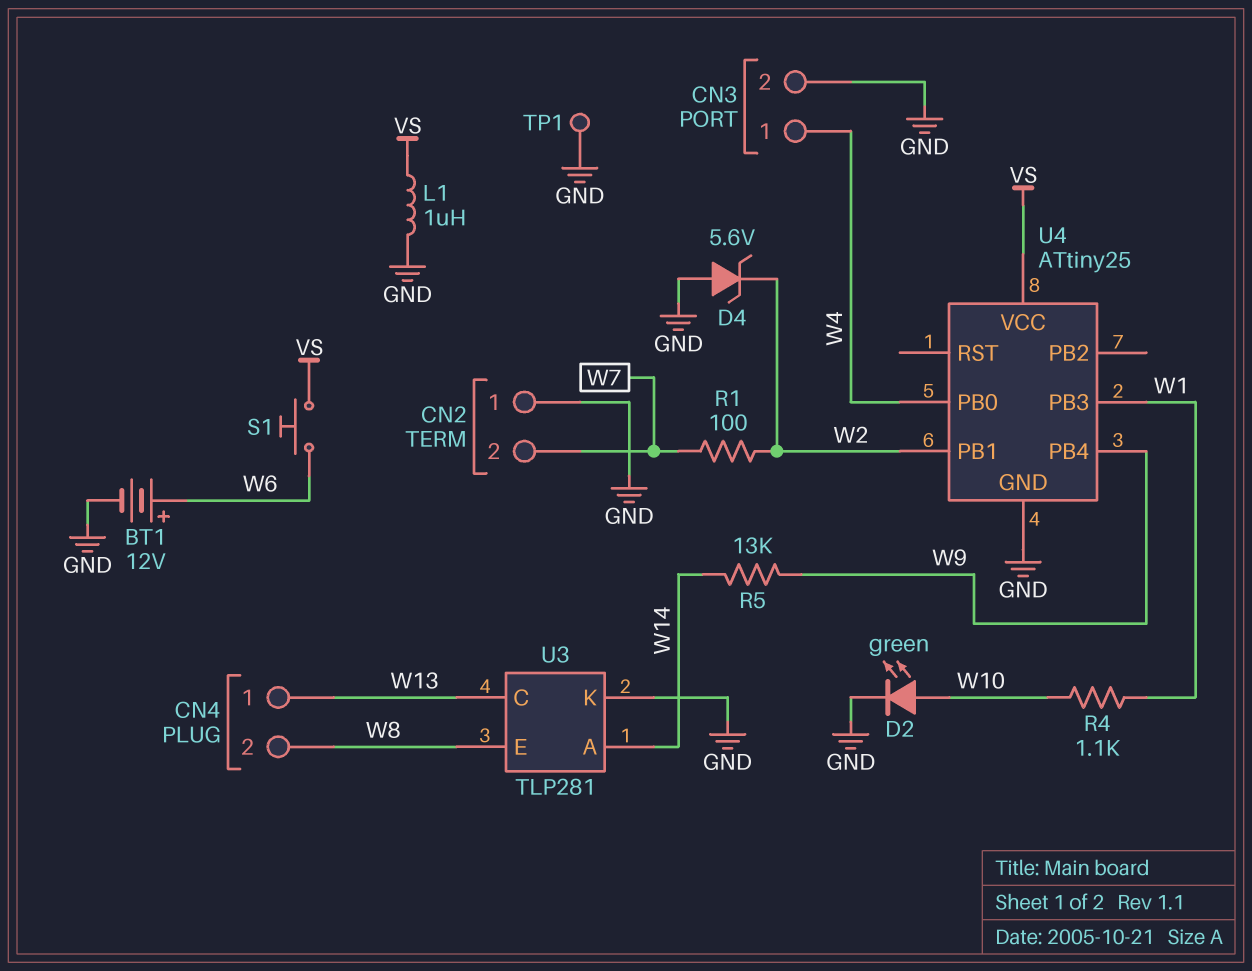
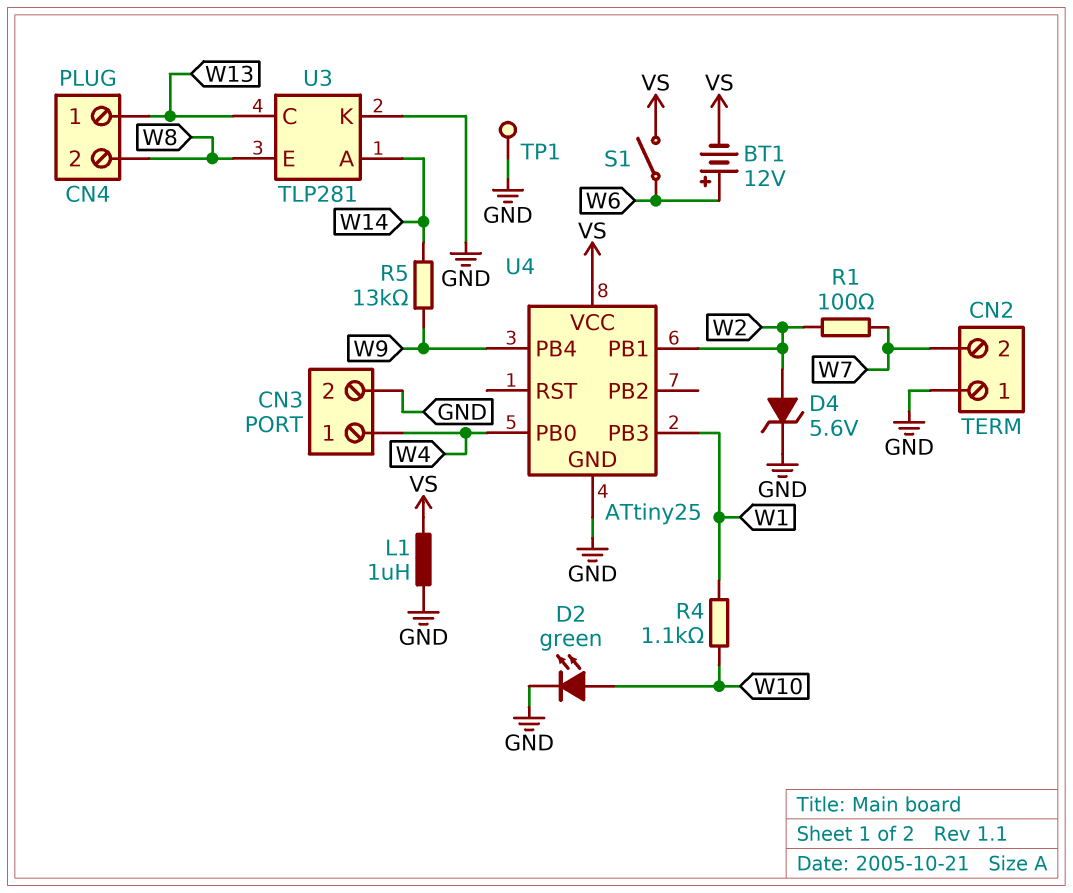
BT1: 12V (plus W6, minus GND) -> 12V (plus W6, minus VS)
D4: zener 5.6V (A GND, K W2) -> zener 5.6V (A W2, K GND)
S1: button (VS, W6) -> switch (VS, W6)

